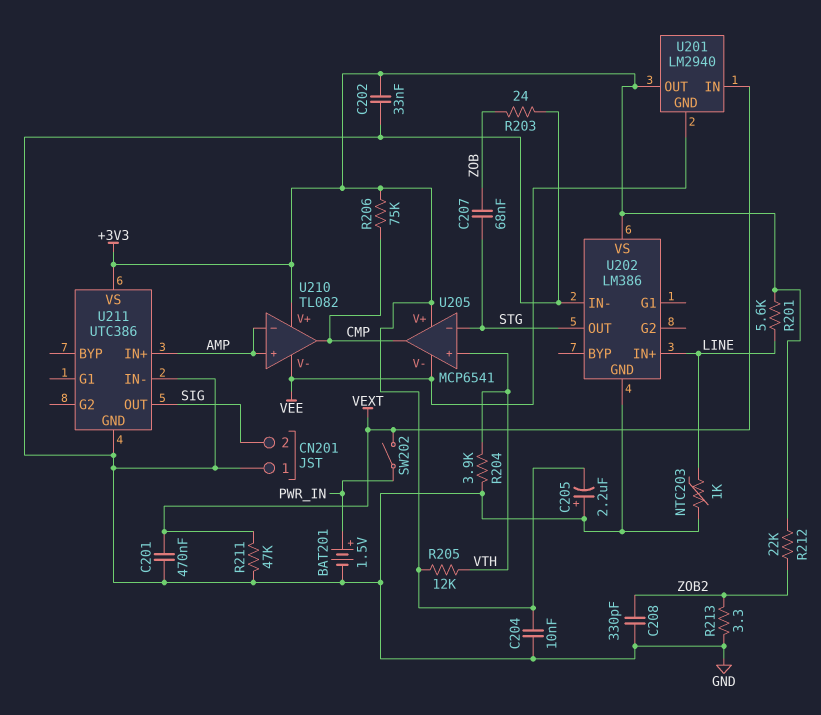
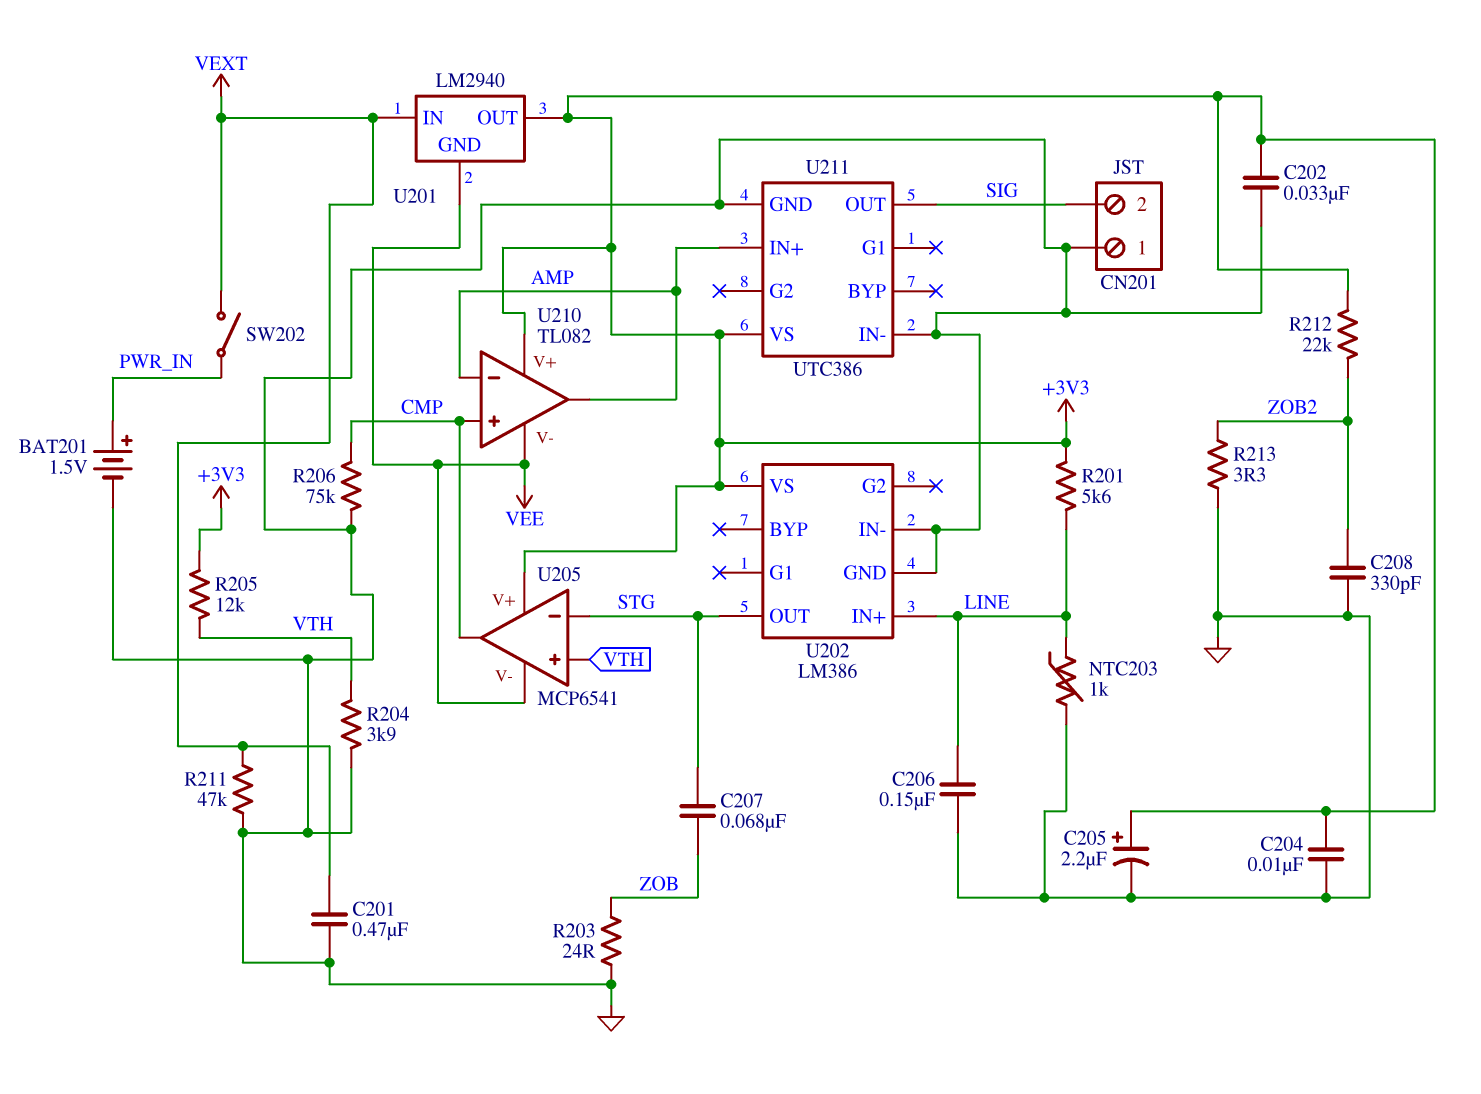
C205: 2.2uF (plus GND, minus +3V3) -> 2.2uF (plus +3V3, minus GND)
C206: none -> 150nF (GND, LINE)
R206: 75k (+3V3, CMP) -> 75k (CMP, GND)
U210 pin in+: AMP -> CMP
U210 pin out: CMP -> AMP

